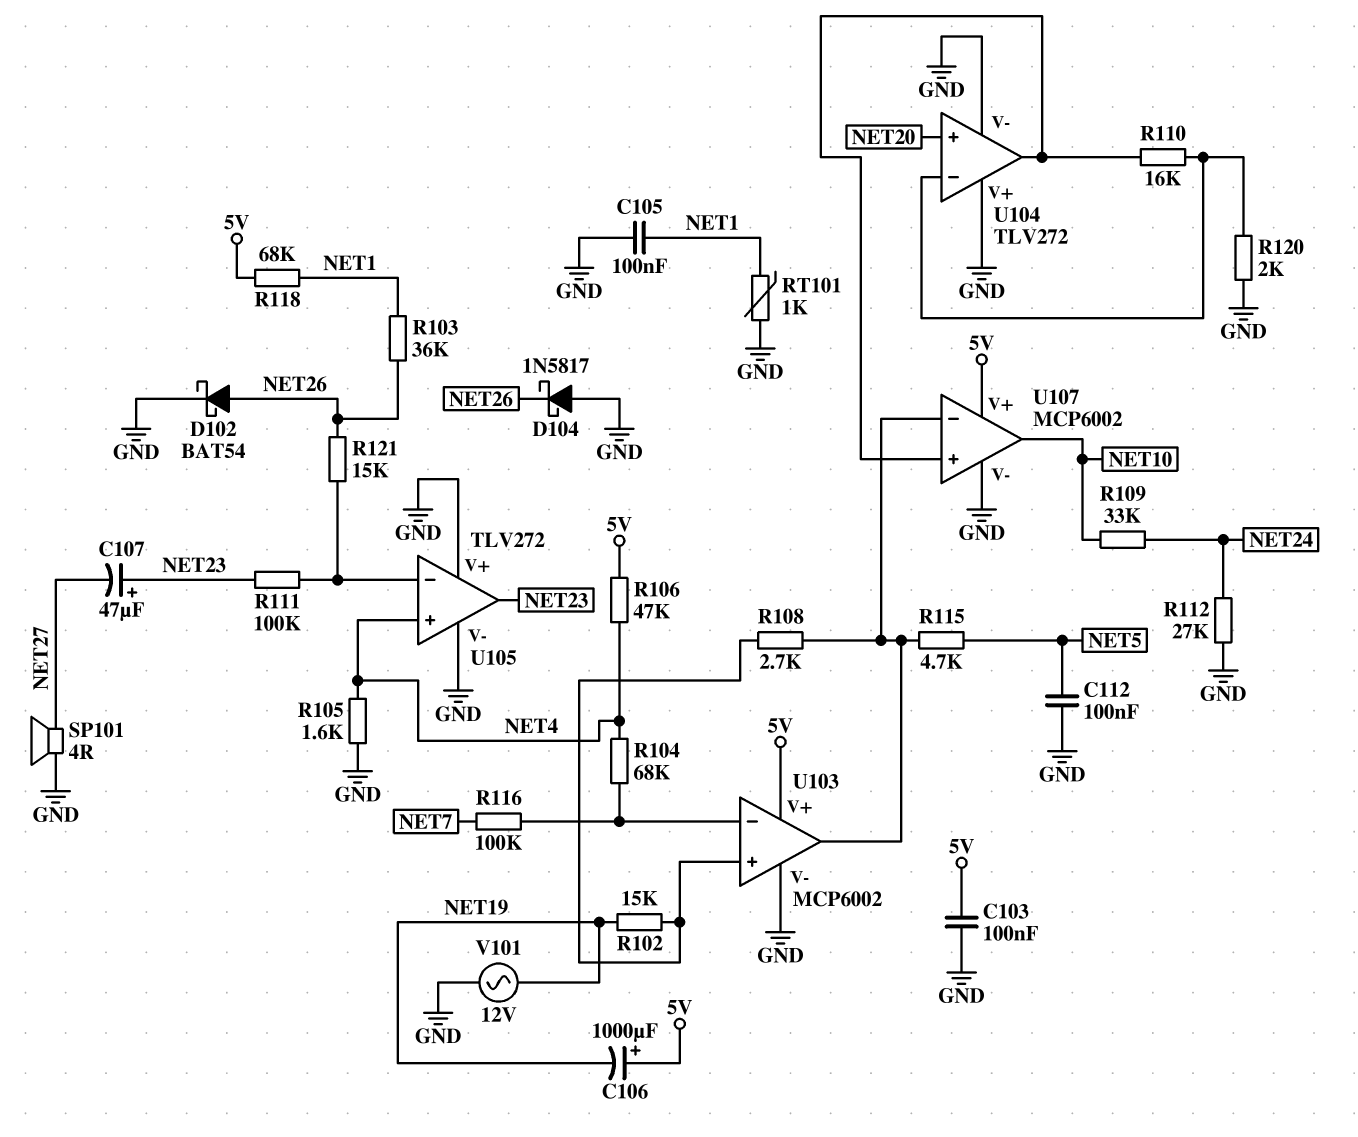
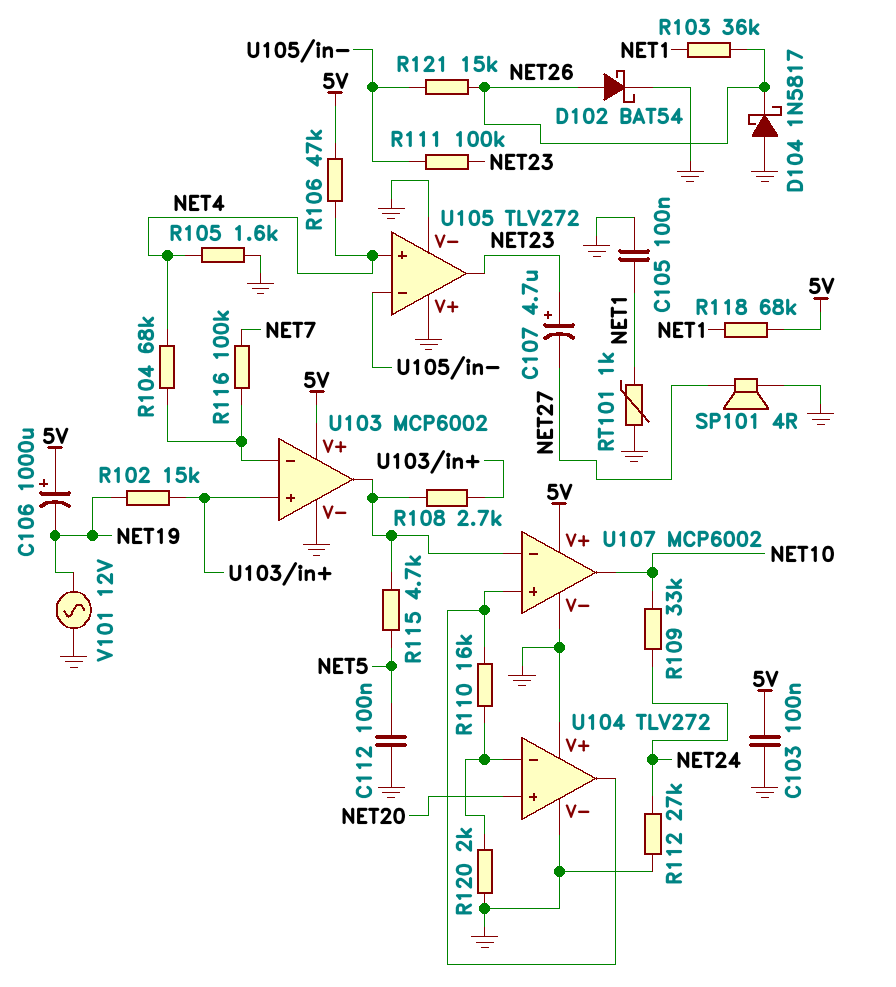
C107: 47uF (plus NET23, minus NET27) -> 4.7uF (plus NET23, minus NET27)

